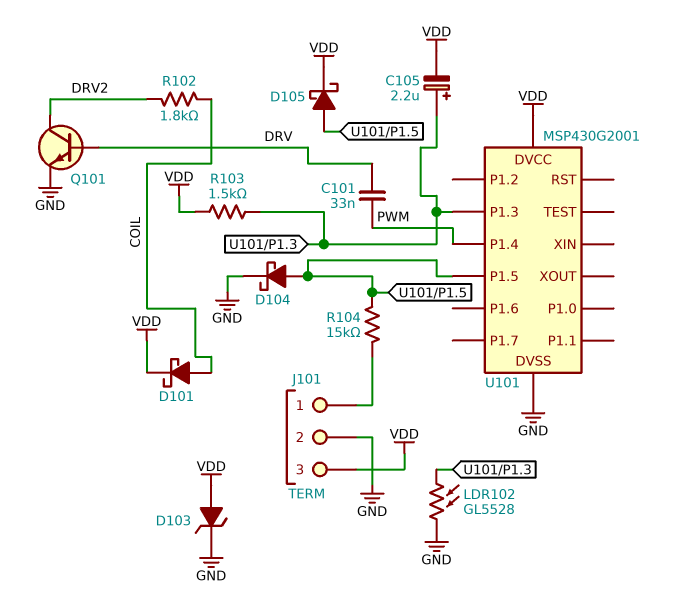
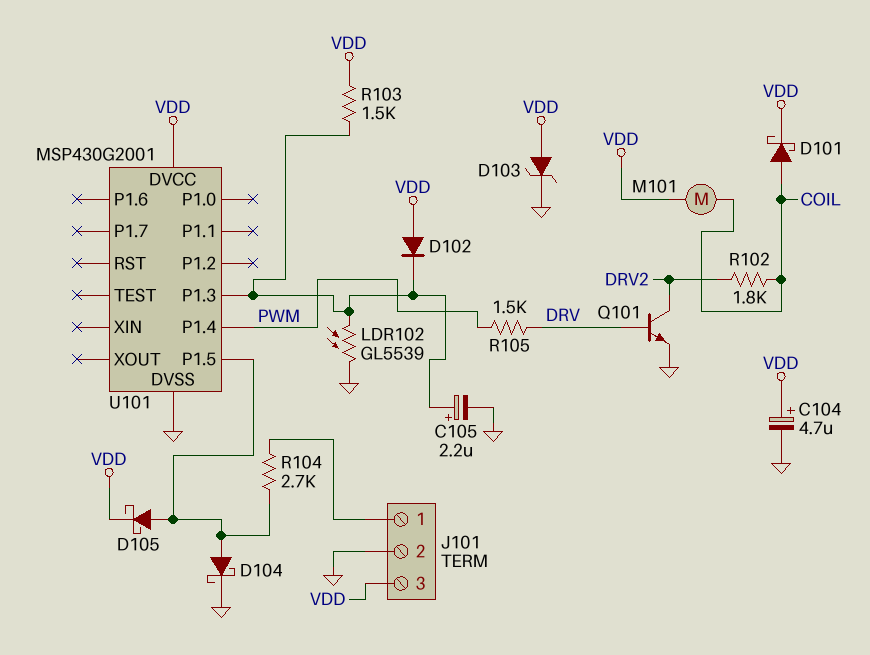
C101: 33nF (DRV, PWM) -> none
C104: none -> 4.7uF (plus VDD, minus GND)
C105: 2.2uF (plus U101/P1.3, minus VDD) -> 2.2uF (plus U101/P1.3, minus GND)
D102: none -> diode (A VDD, K U101/P1.3)
LDR102: GL5528 (GND, U101/P1.3) -> GL5539 (GND, U101/P1.3)
M101: none -> motor (COIL, VDD)
R104: 15k (J101/1, U101/P1.5) -> 2.7k (J101/1, U101/P1.5)
R105: none -> 1.5k (DRV, PWM)

